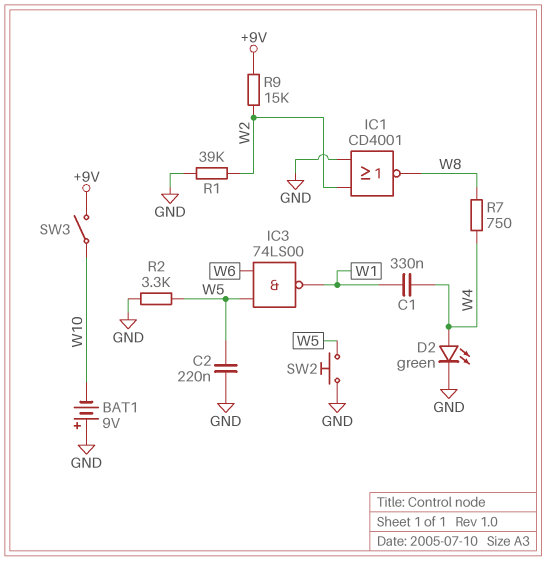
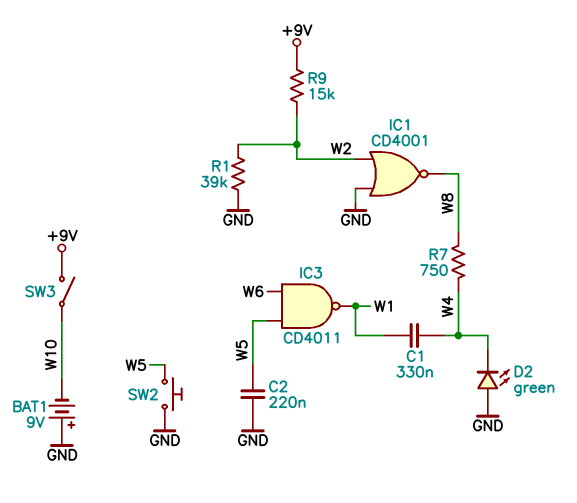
D2: LED green (A W4, K GND) -> LED green (A GND, K W4)
IC3: NAND 74LS00 (in W5, in W6, out W1) -> NAND CD4011 (in W5, in W6, out W1)
R2: 3.3k (GND, W5) -> none

